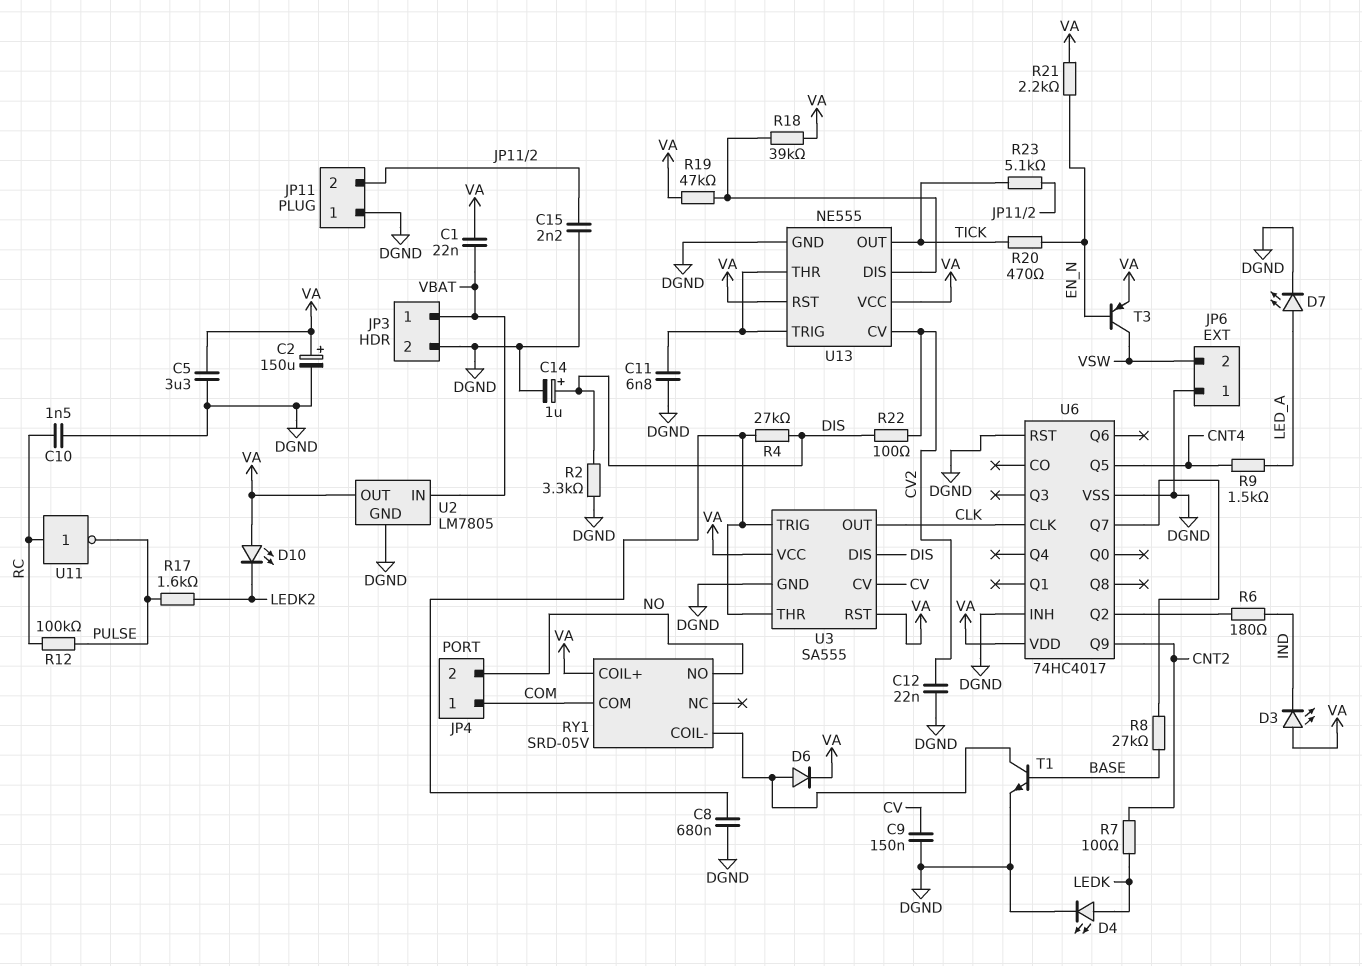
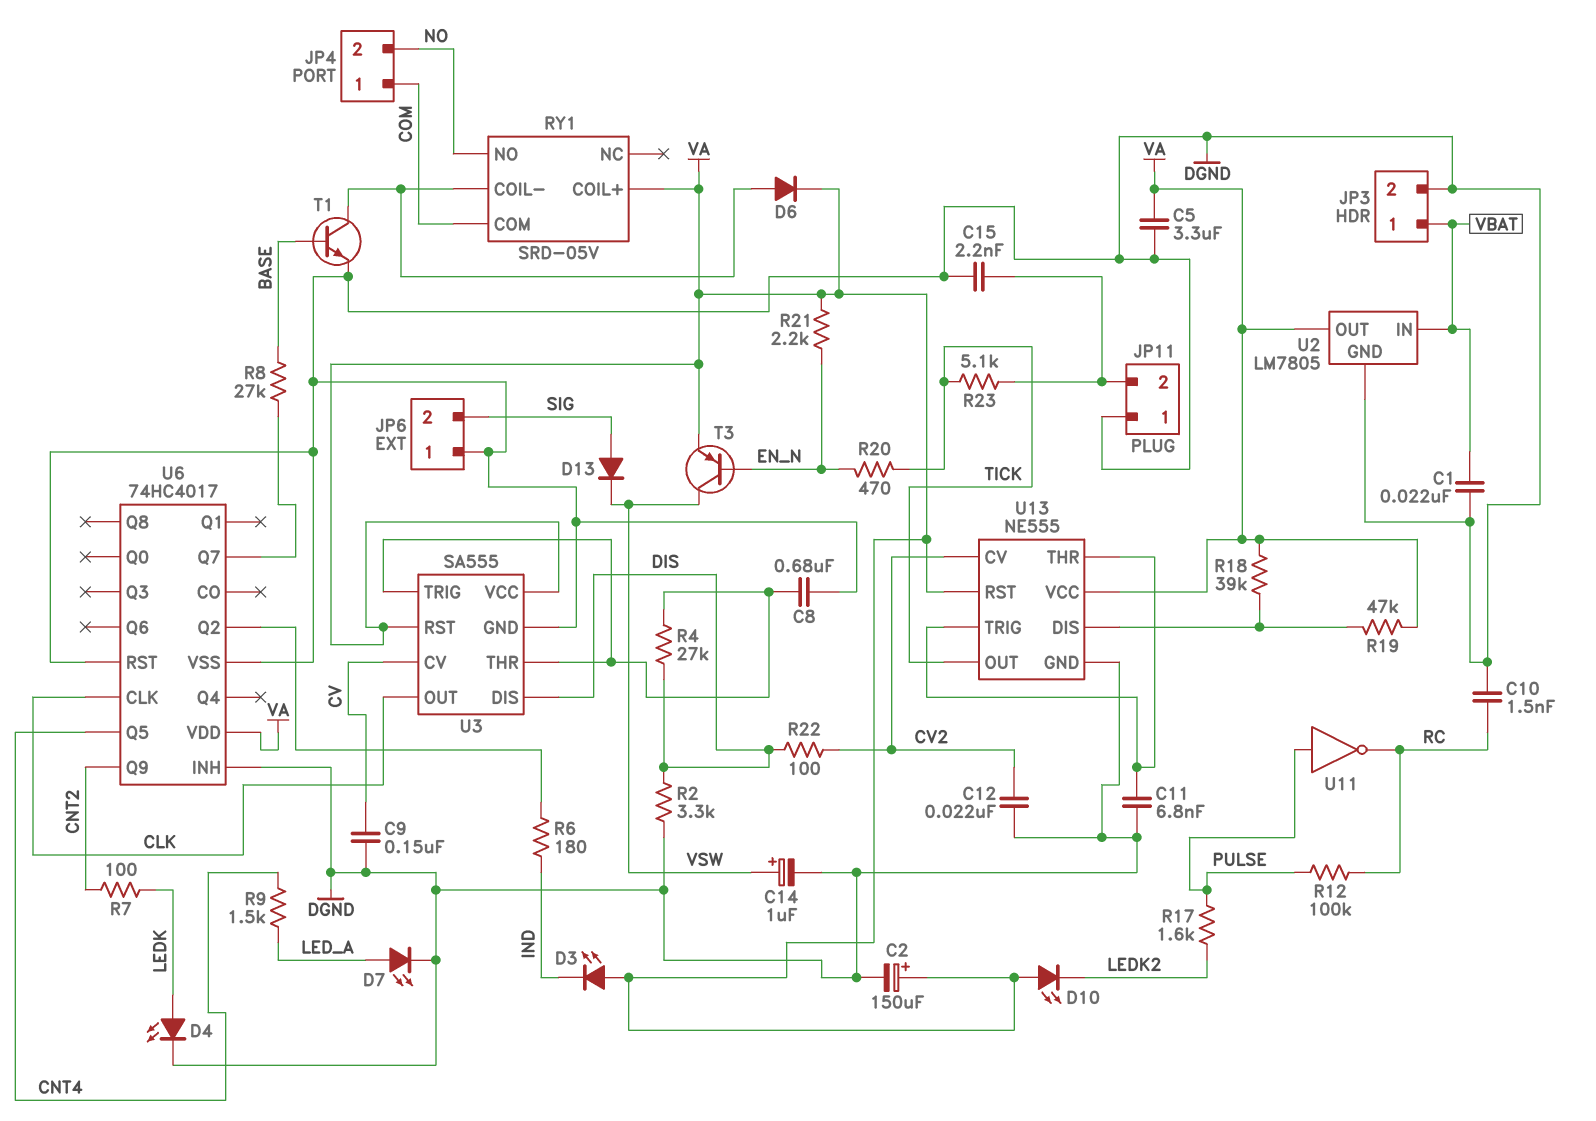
C1: 22nF (VA, VBAT) -> 22nF (DGND, VBAT)
C14: 1uF (plus DIS, minus DGND) -> 1uF (plus VSW, minus DGND)
D13: none -> diode (A SIG, K VSW)
JP6 pin 2: VSW -> SIG
U11: NOT (in RC, out PULSE) -> NOT (in PULSE, out RC)

